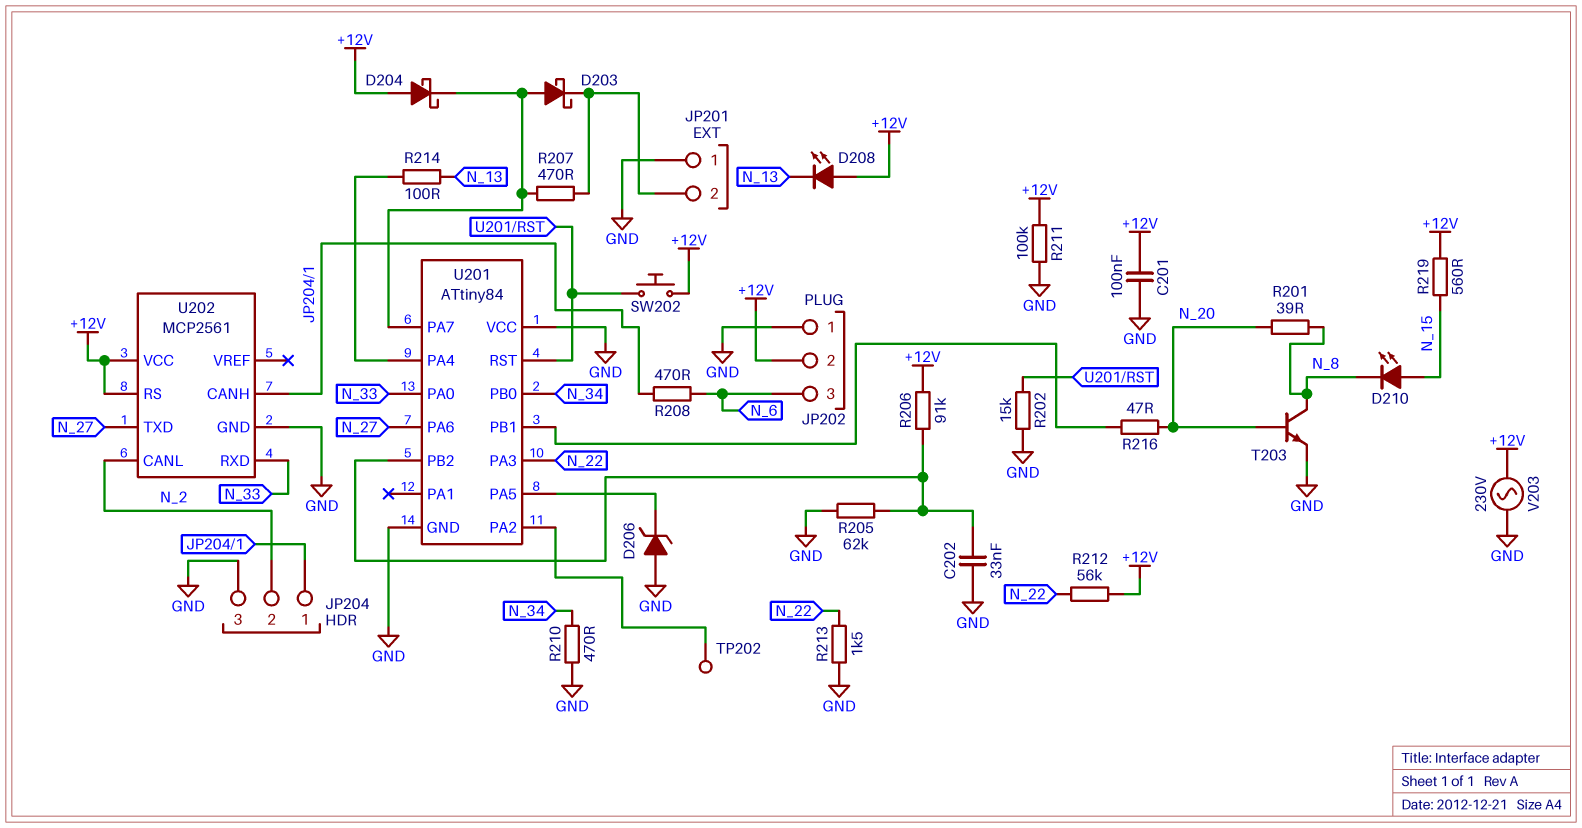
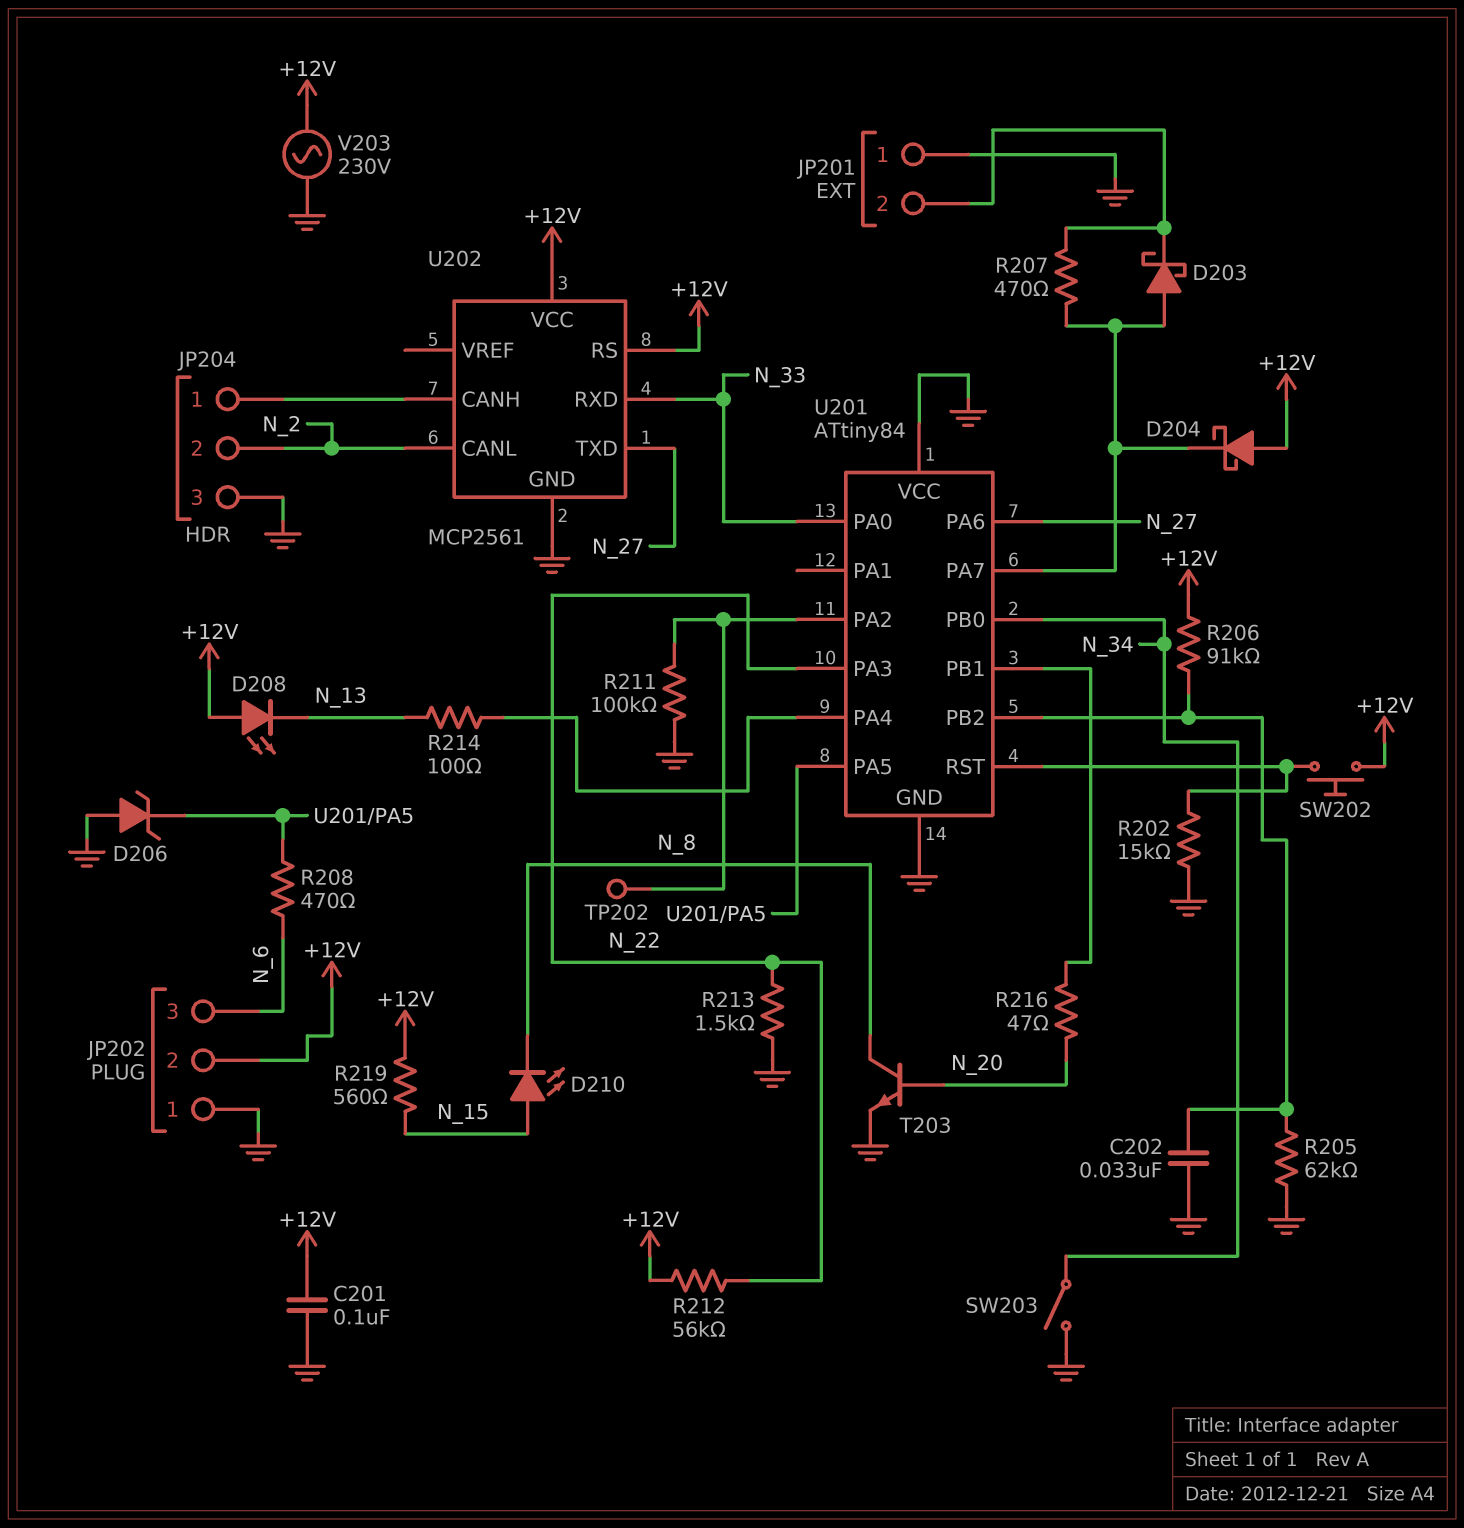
R201: 39 (N_8, N_20) -> none
R208: 470 (JP204/1, N_6) -> 470 (N_6, U201/PA5)
R210: 470 (GND, N_34) -> none
R211: 100k (+12V, GND) -> 100k (GND, U201/PA2)
SW203: none -> switch (GND, N_34)

